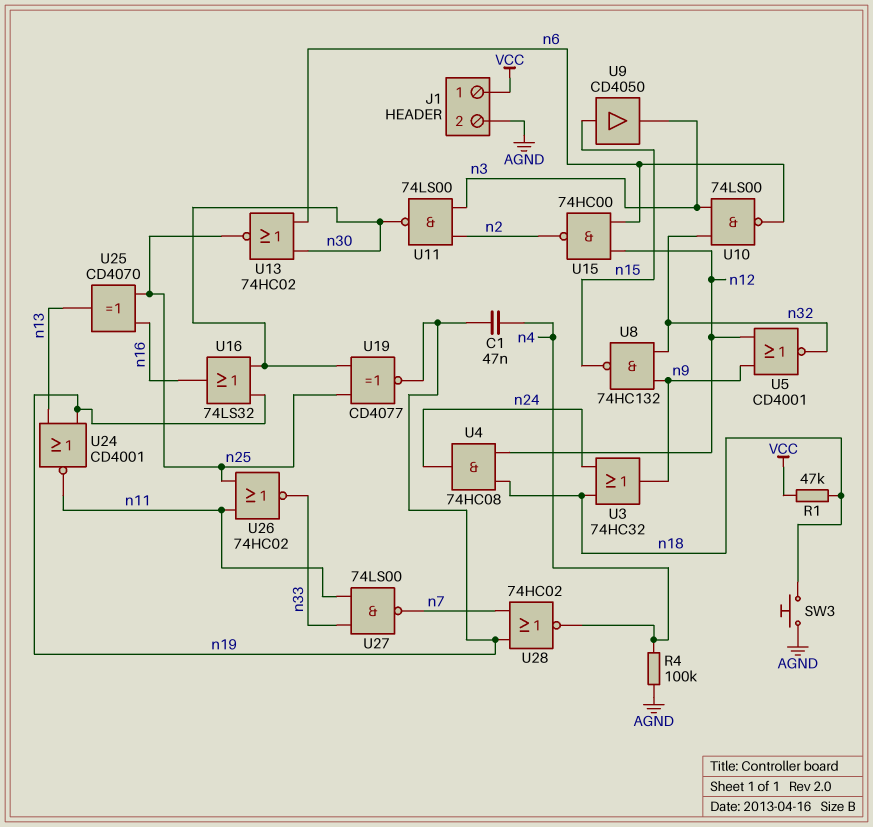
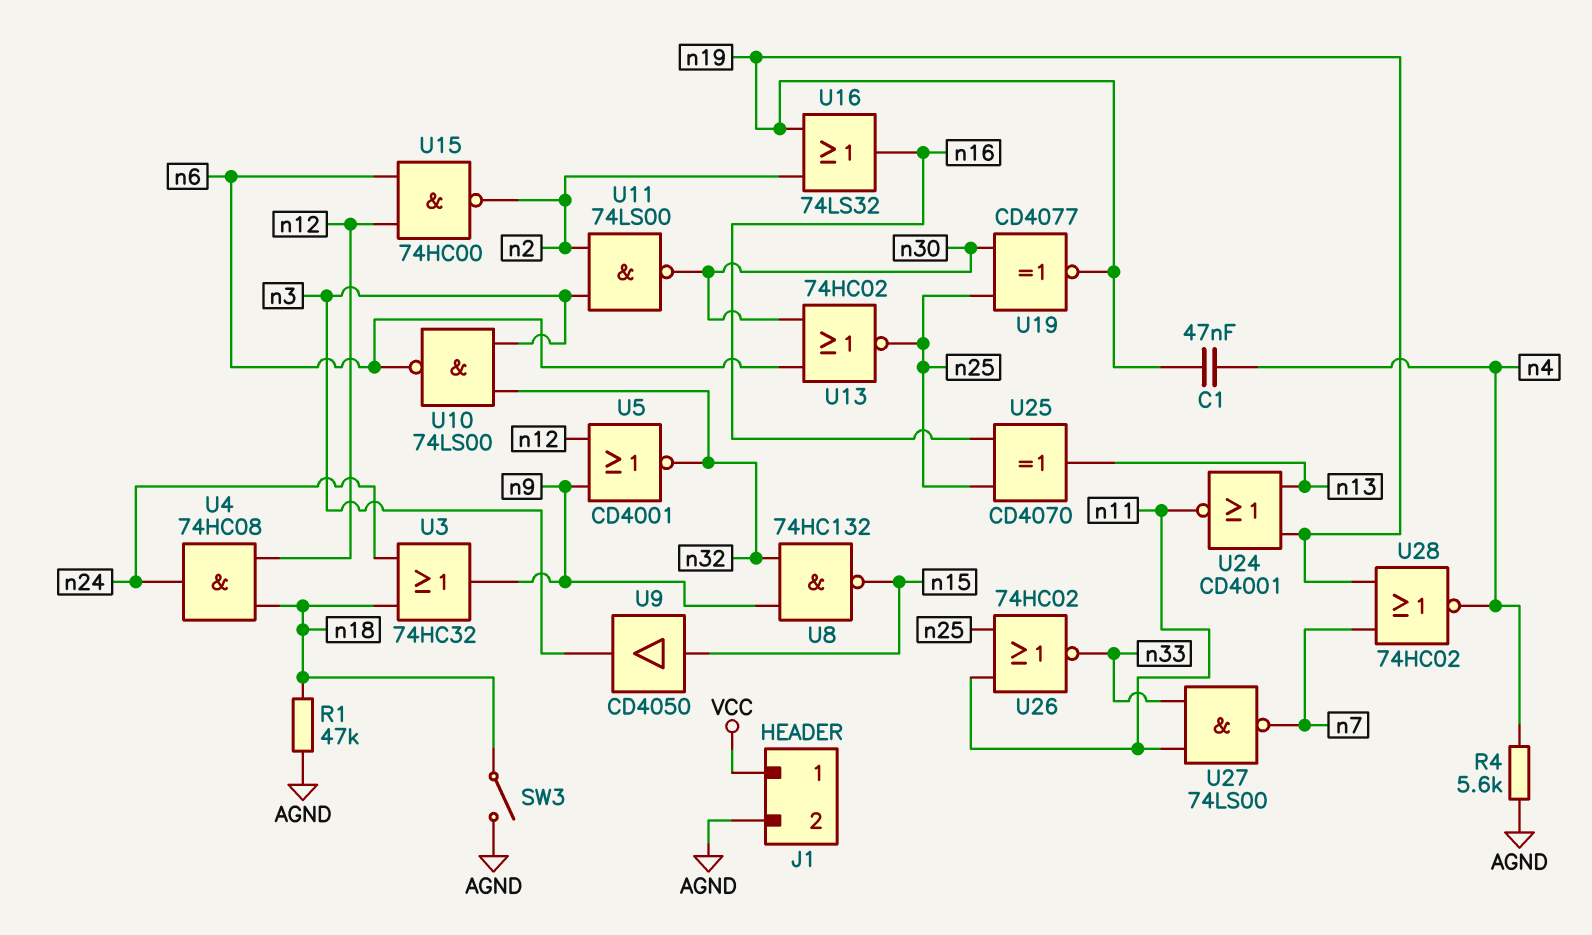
R1: 47k (VCC, n18) -> 47k (AGND, n18)
R4: 100k (AGND, n4) -> 5.6k (AGND, n4)
SW3: button (AGND, n18) -> switch (AGND, n18)
U16: OR 74LS32 (in n19, in n30, out n16) -> OR 74LS32 (in n2, in n19, out n16)

